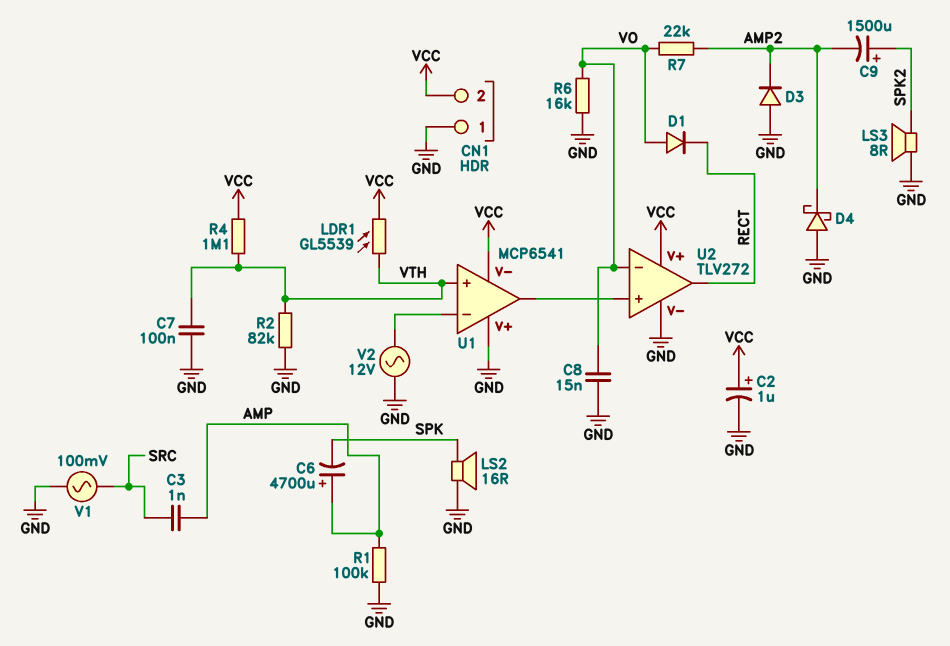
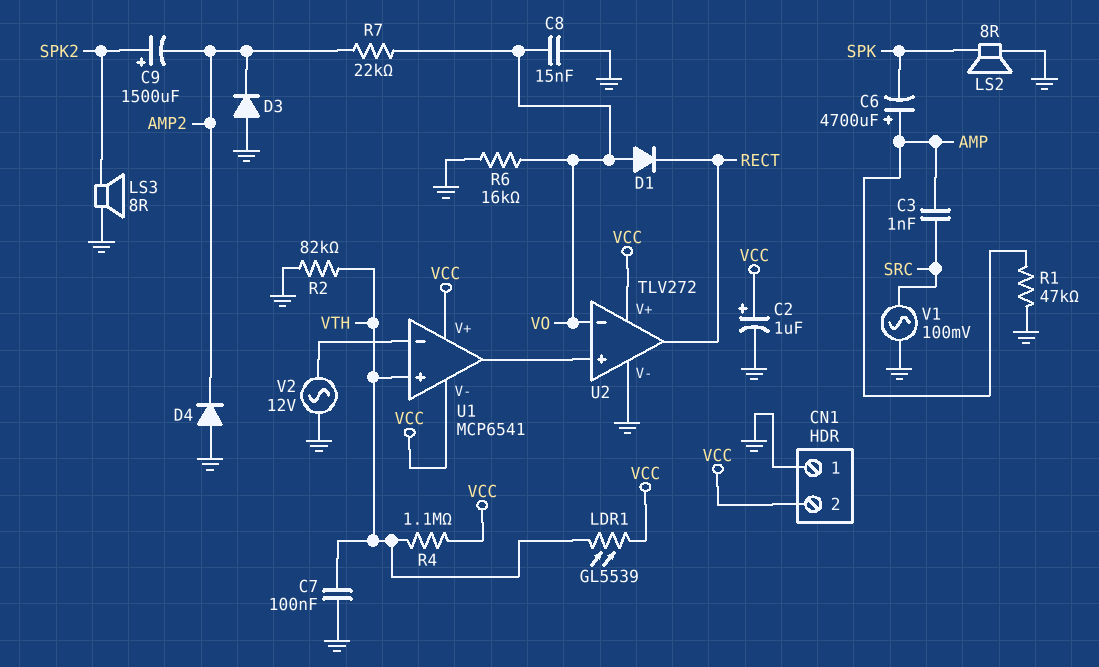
D4: schottky (A GND, K AMP2) -> diode (A GND, K AMP2)
LS2: speaker 16R (GND, SPK) -> speaker 8R (GND, SPK)
R1: 100k (AMP, GND) -> 47k (AMP, GND)
U1 pin V+: GND -> VCC

